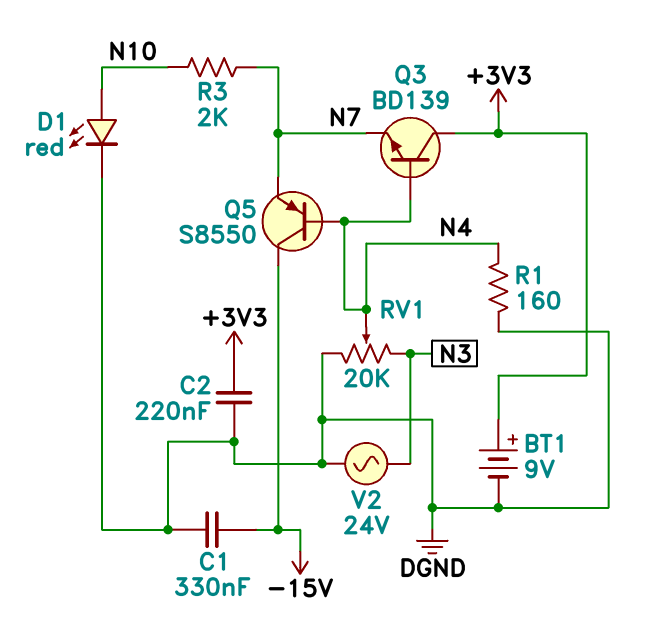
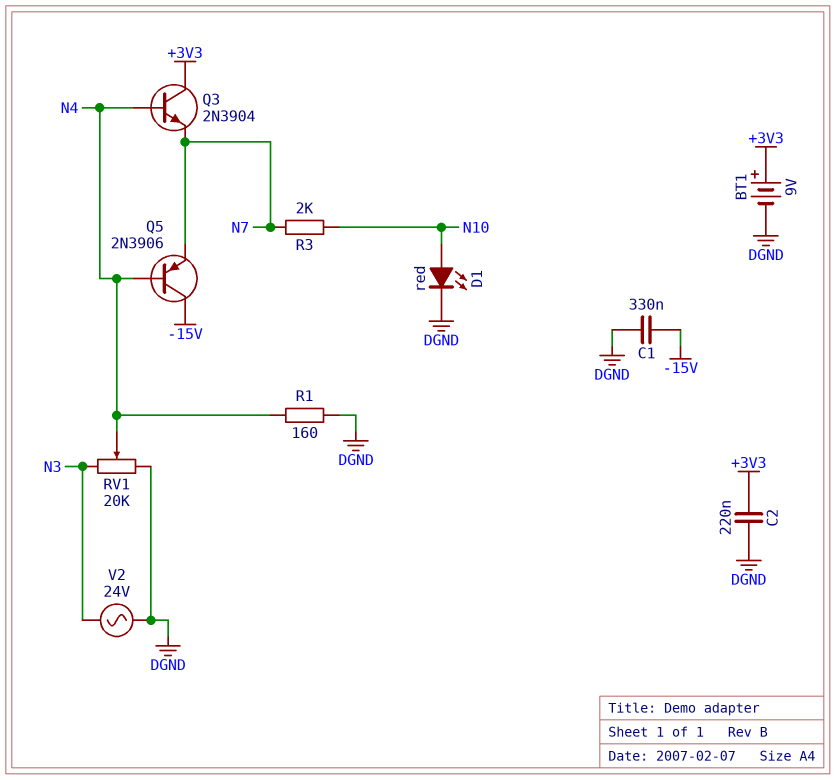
Q3: NPN BD139 (B N4, C +3V3, E N7) -> NPN 2N3904 (B N4, C +3V3, E N7)
Q5: PNP S8550 (B N4, C -15V, E N7) -> PNP 2N3906 (B N4, C -15V, E N7)

